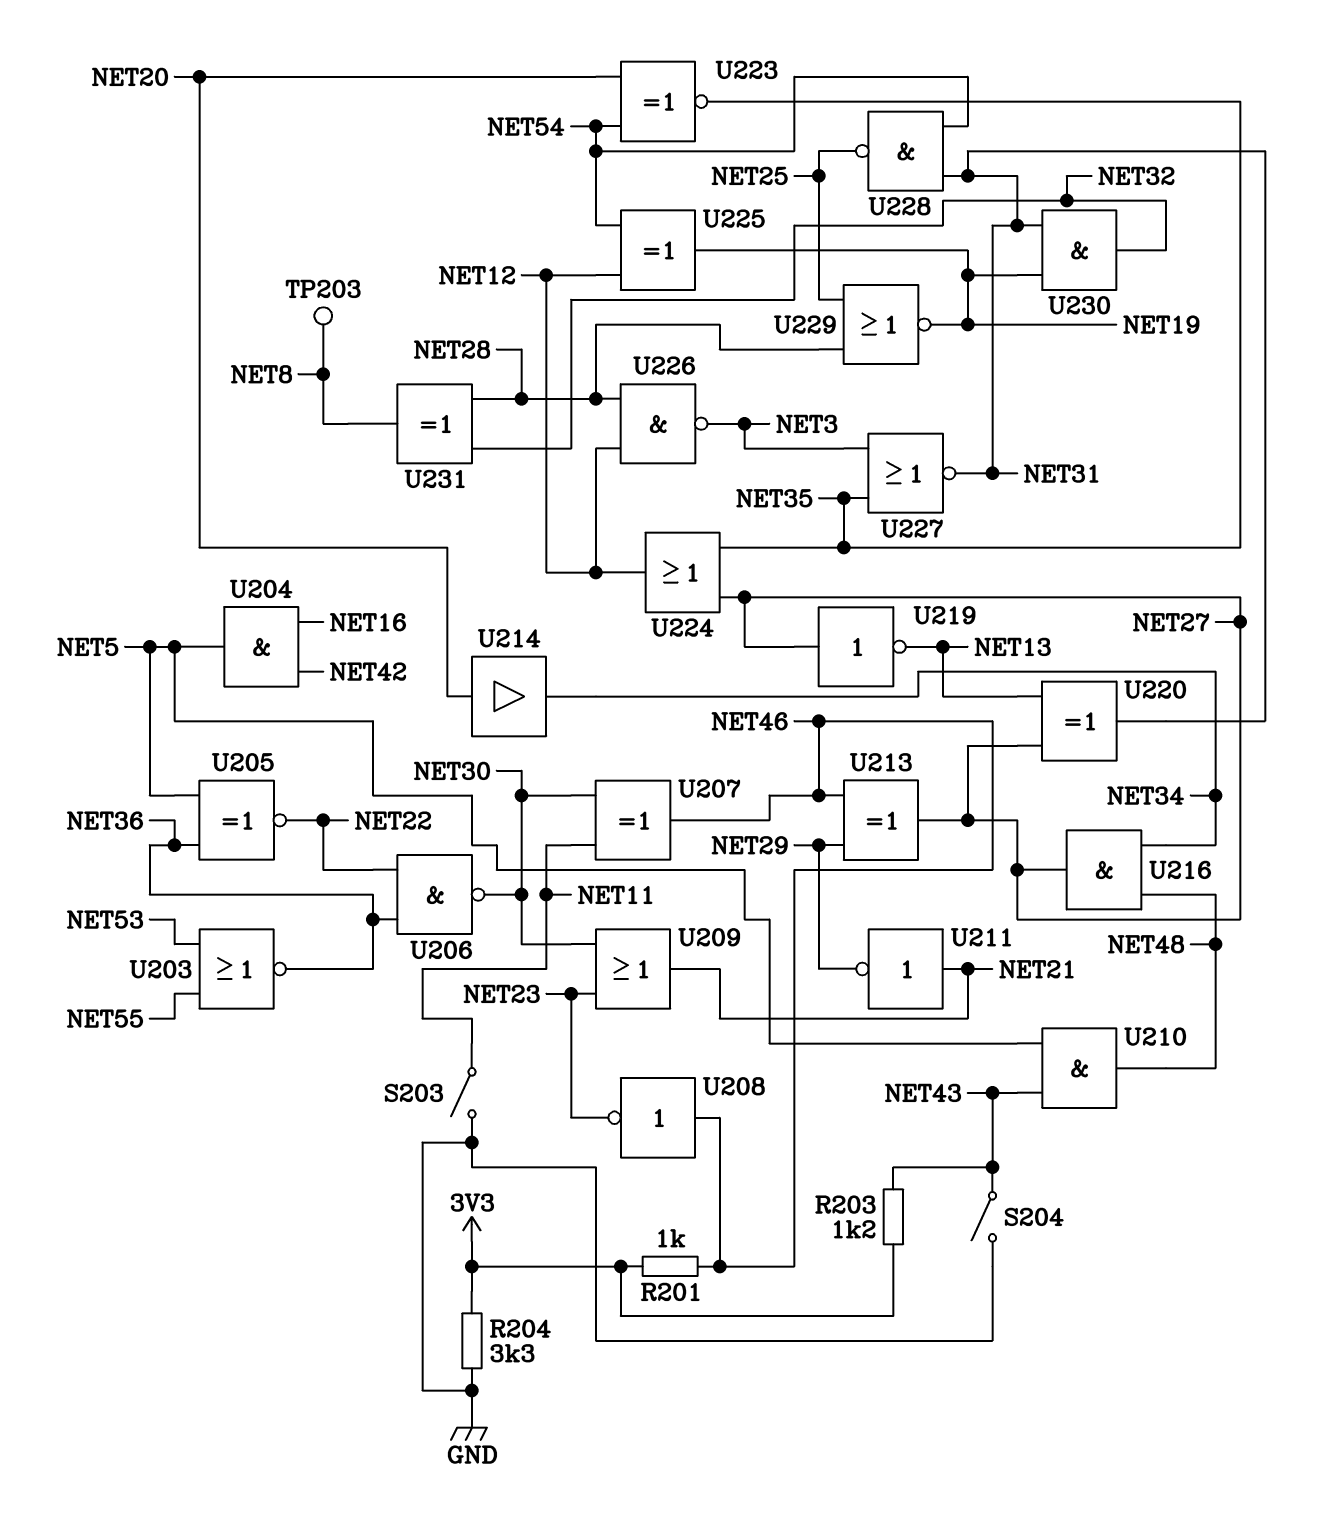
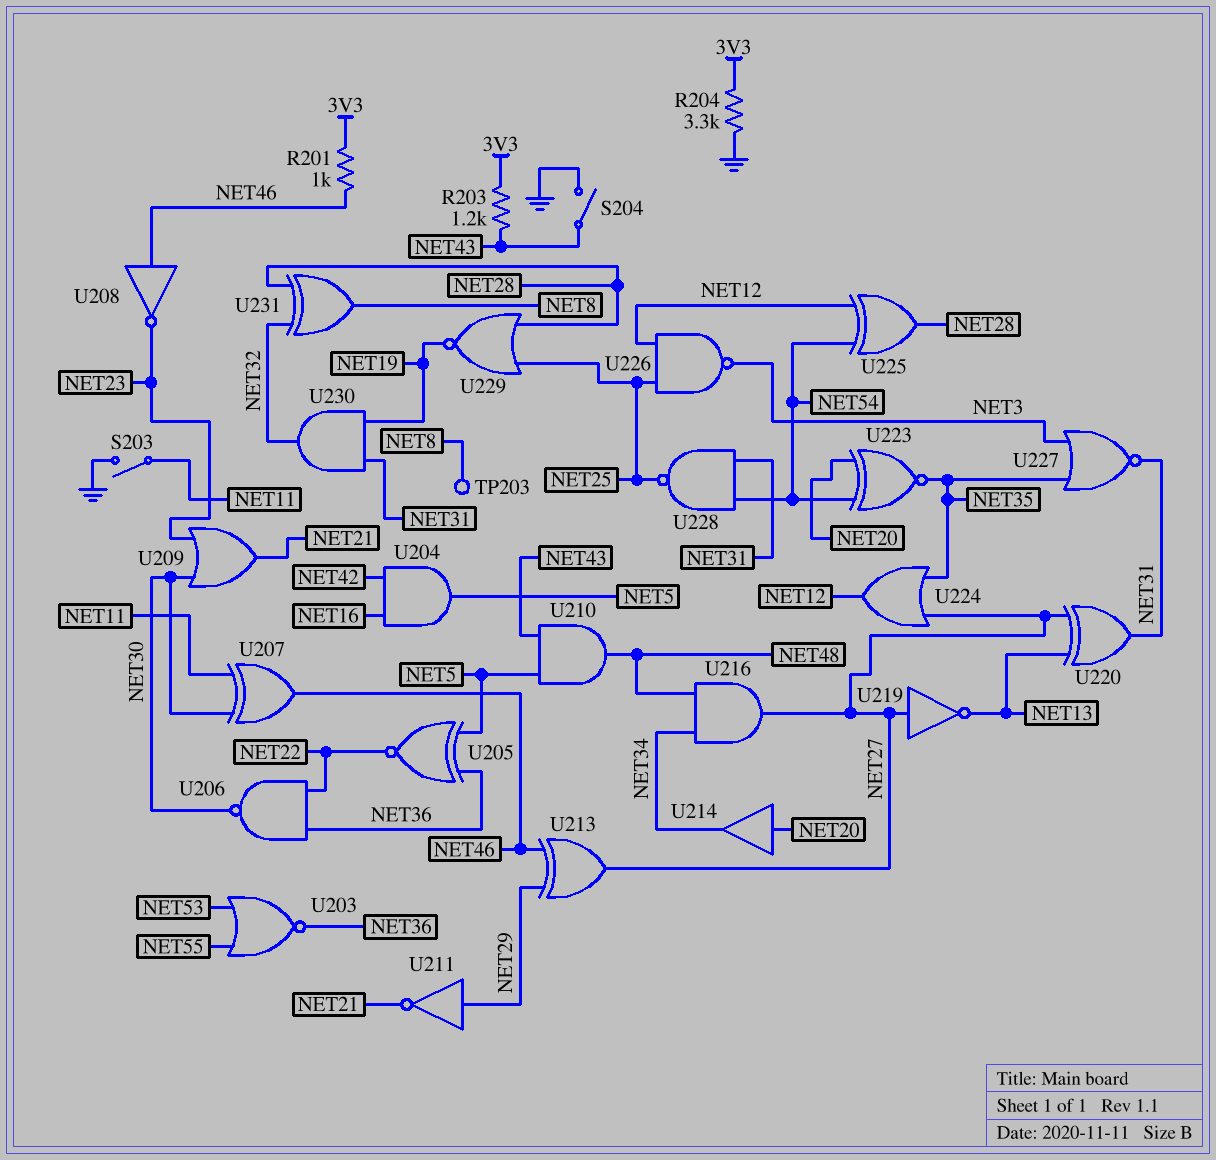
U211: NOT (in NET21, out NET29) -> NOT (in NET29, out NET21)
U225: XOR (in NET12, in NET54, out NET19) -> XOR (in NET12, in NET54, out NET28)
U226: NAND (in NET12, in NET28, out NET3) -> NAND (in NET12, in NET25, out NET3)

